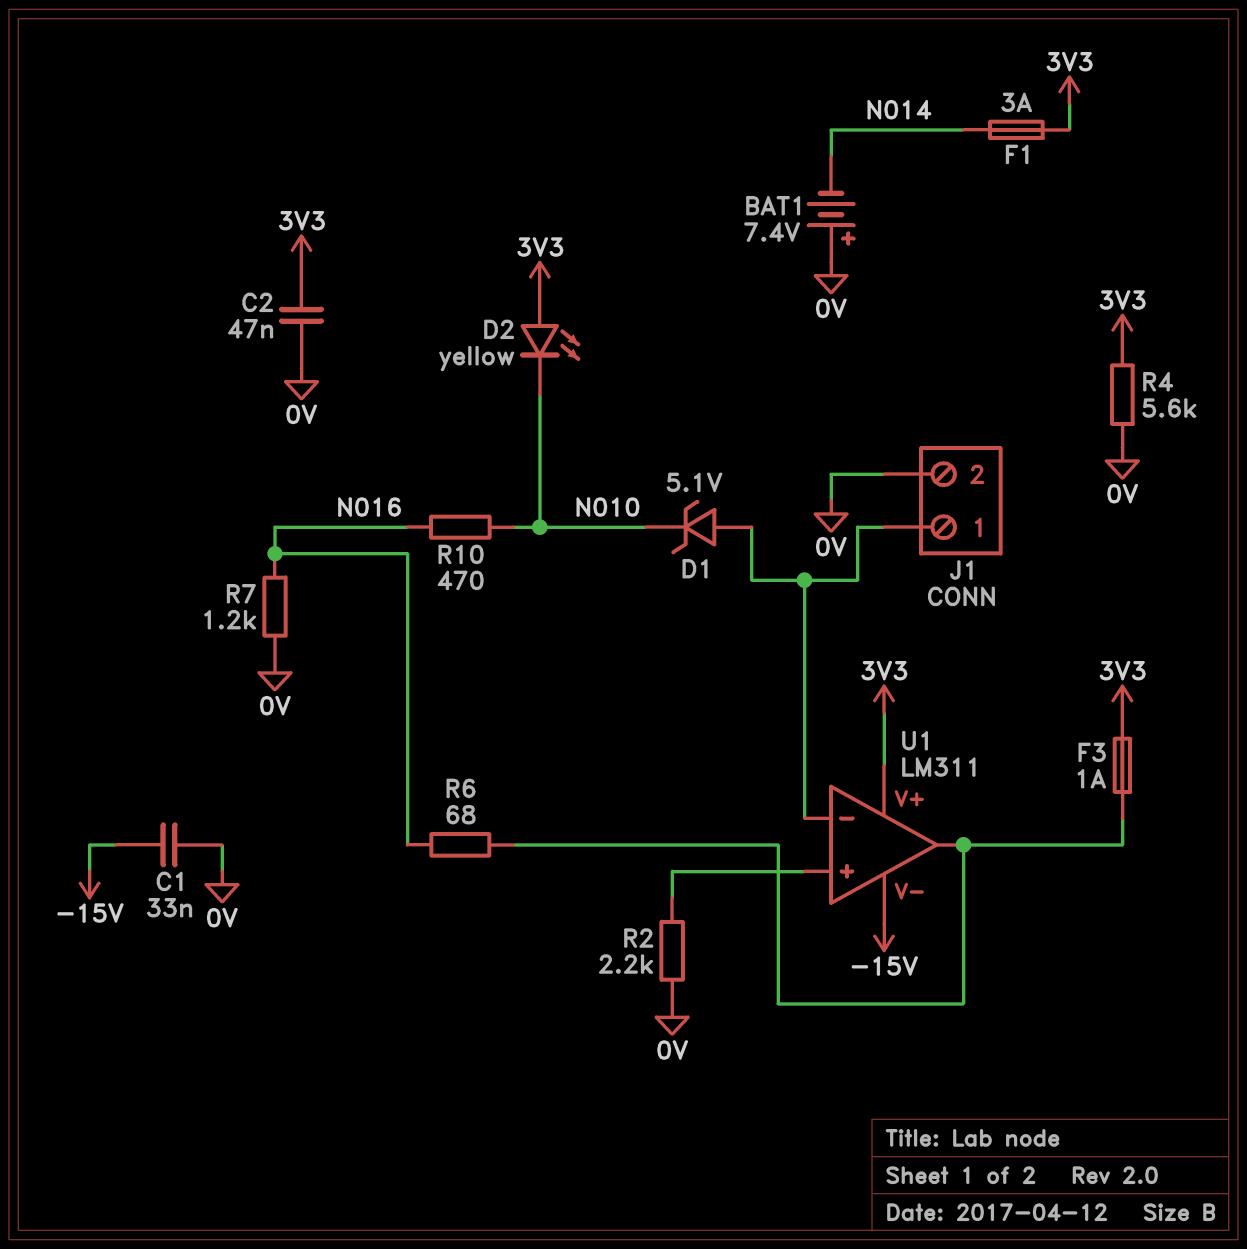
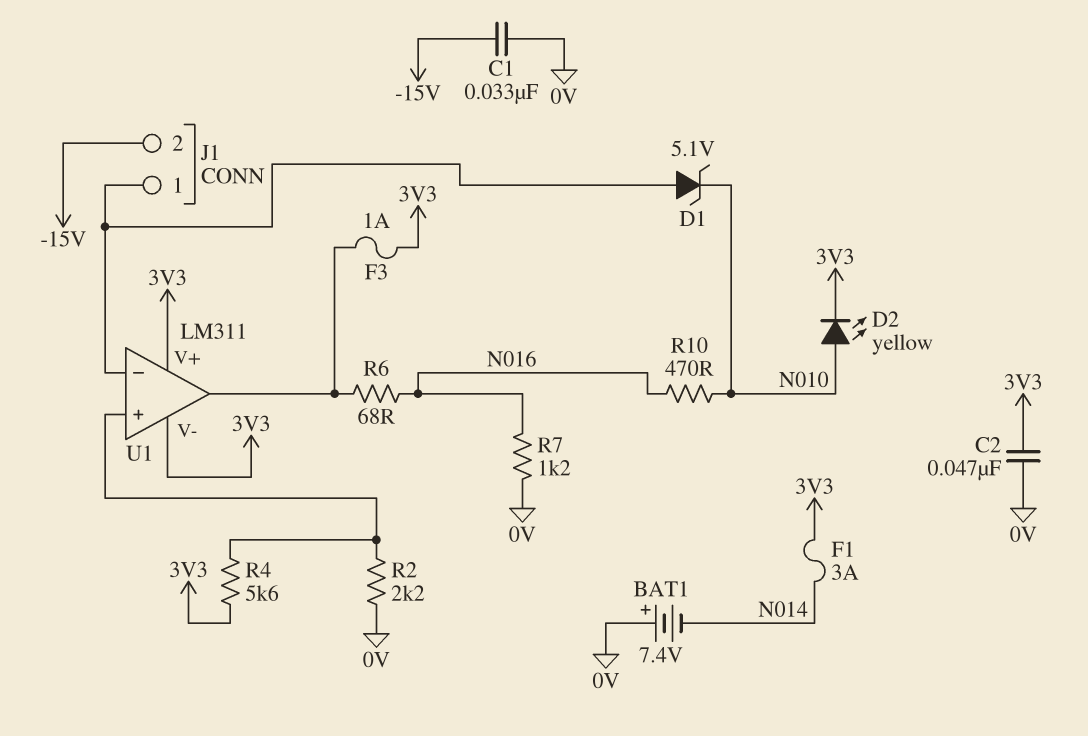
D2: LED yellow (A 3V3, K N010) -> LED yellow (A N010, K 3V3)
J1 pin 2: 0V -> -15V
R4: 5.6k (0V, 3V3) -> 5.6k (3V3, U1/in+)
U1 pin V-: -15V -> 3V3

